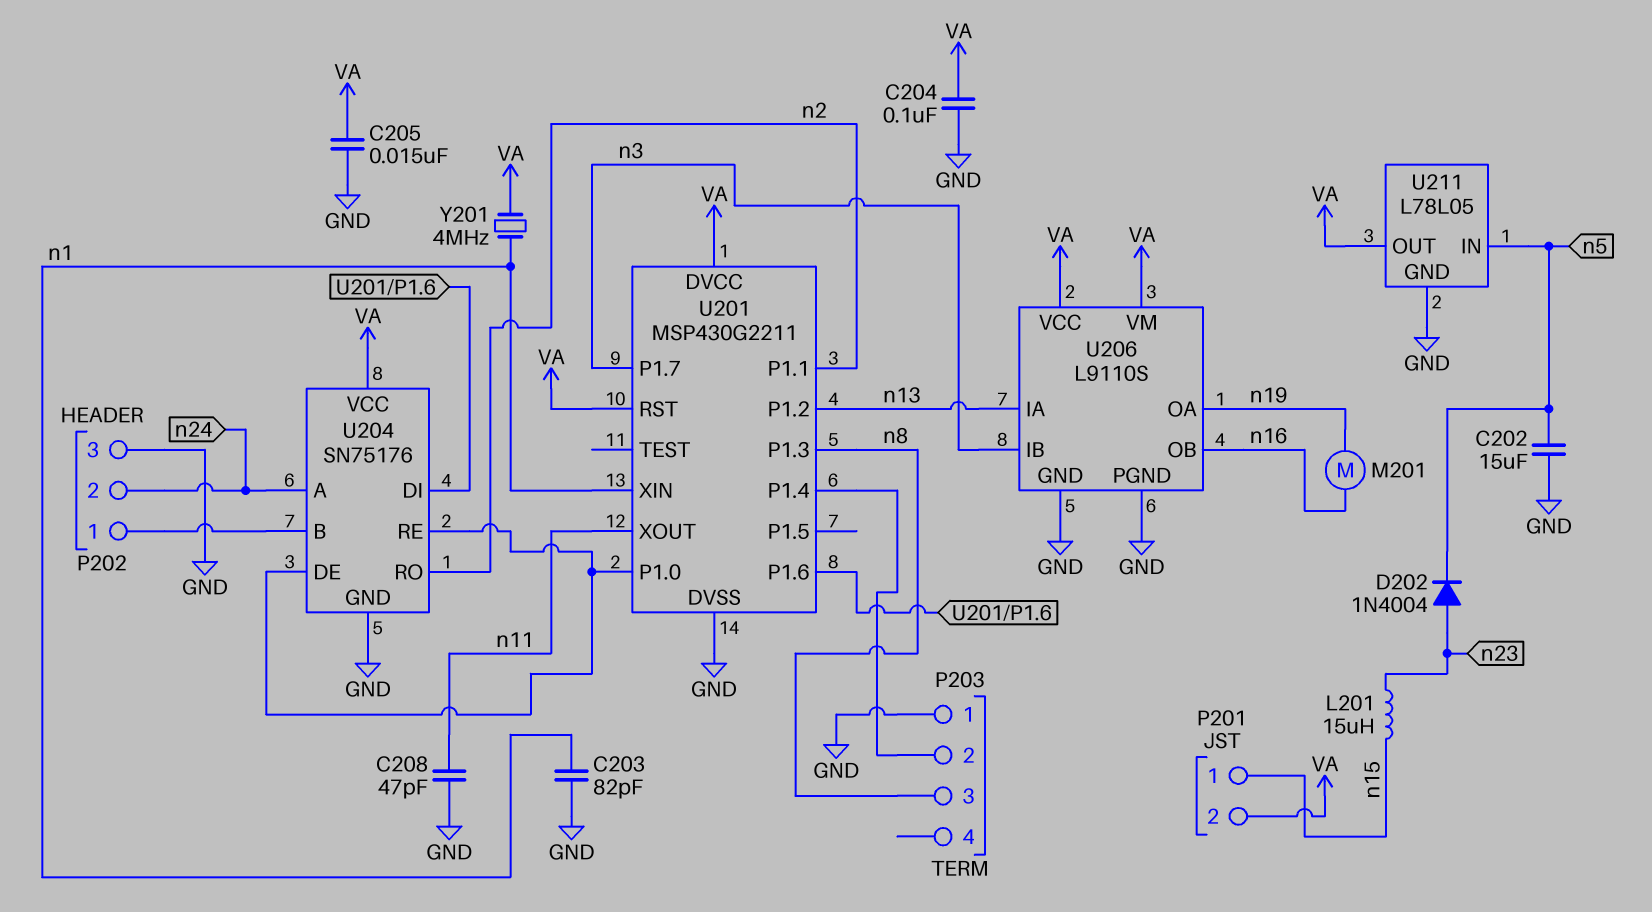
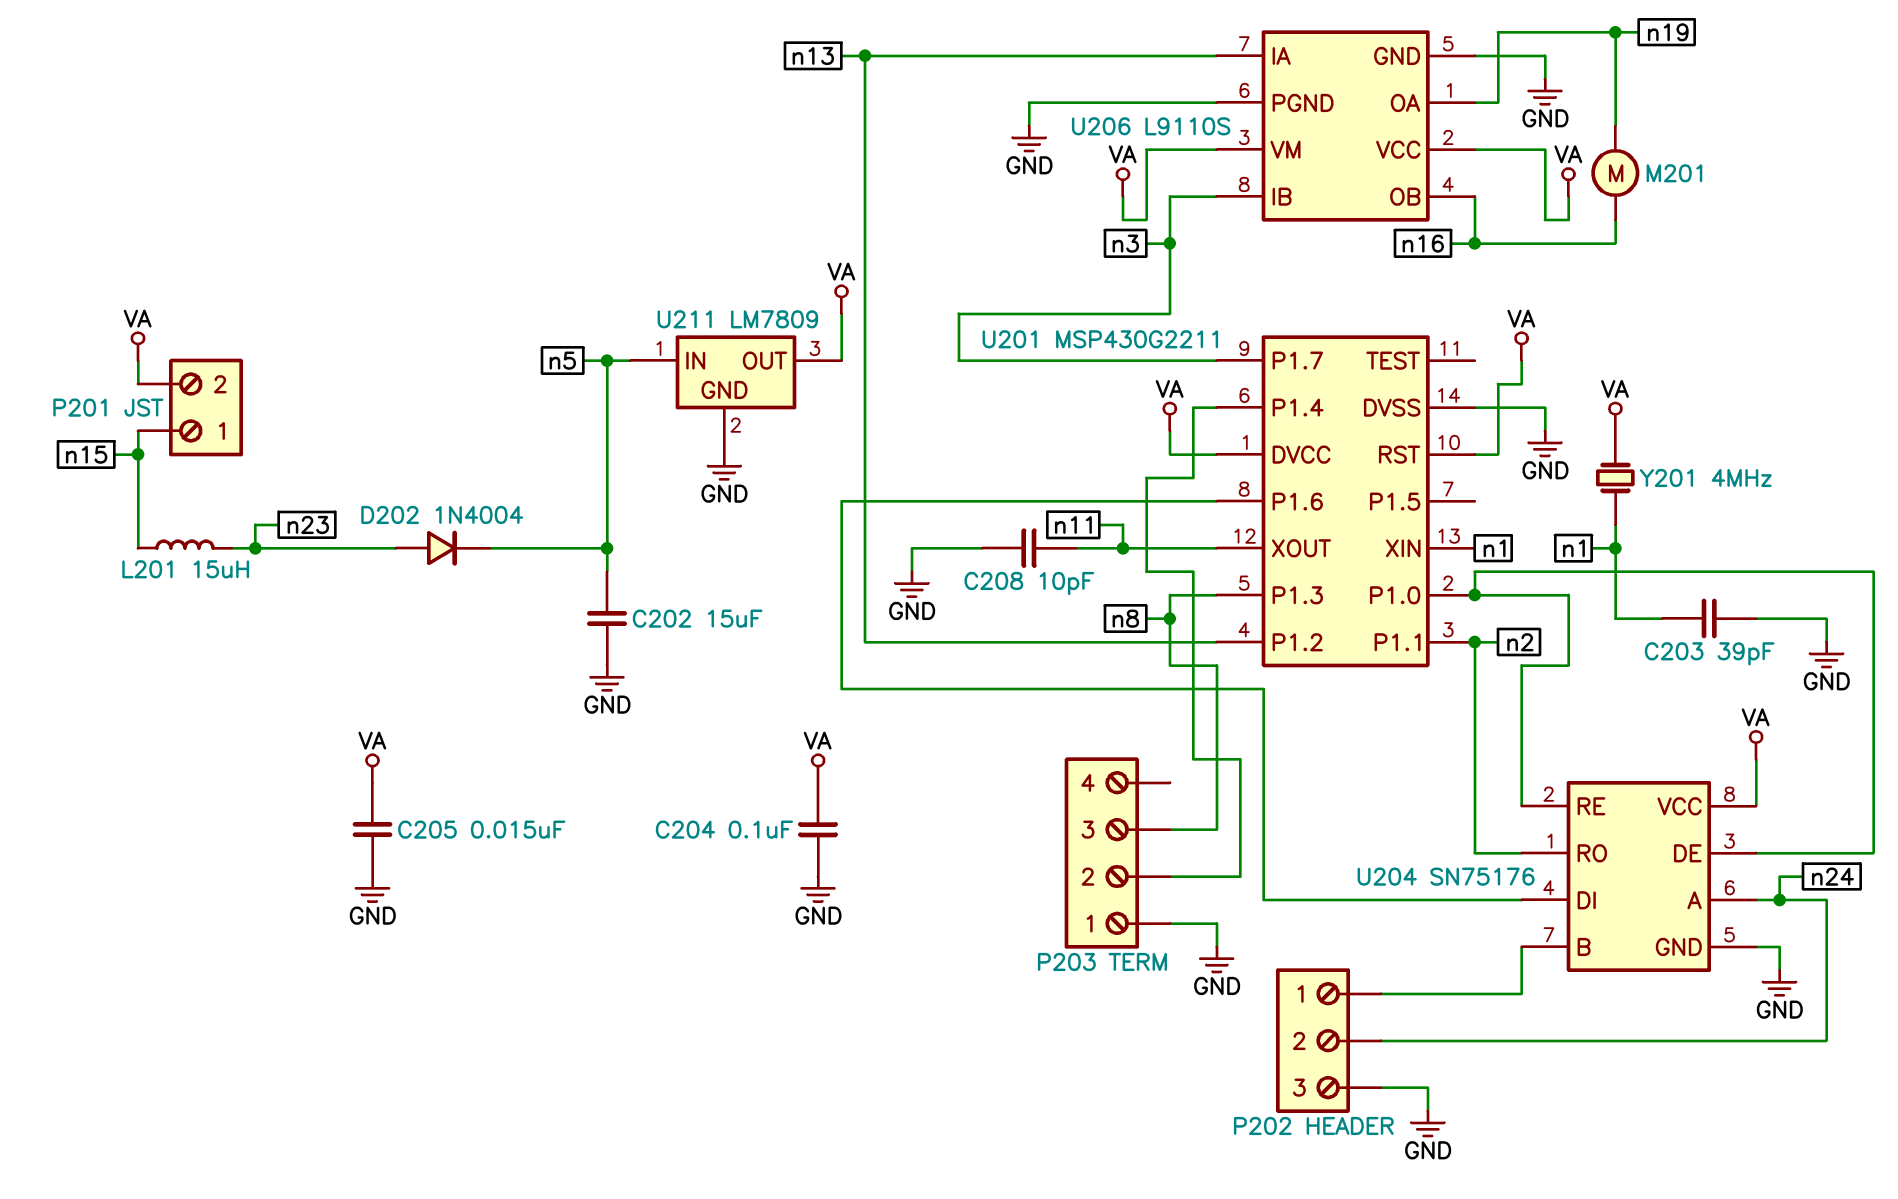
C203: 82pF (GND, n1) -> 39pF (GND, n1)
C208: 47pF (GND, n11) -> 10pF (GND, n11)
U211: L78L05 -> LM7809

